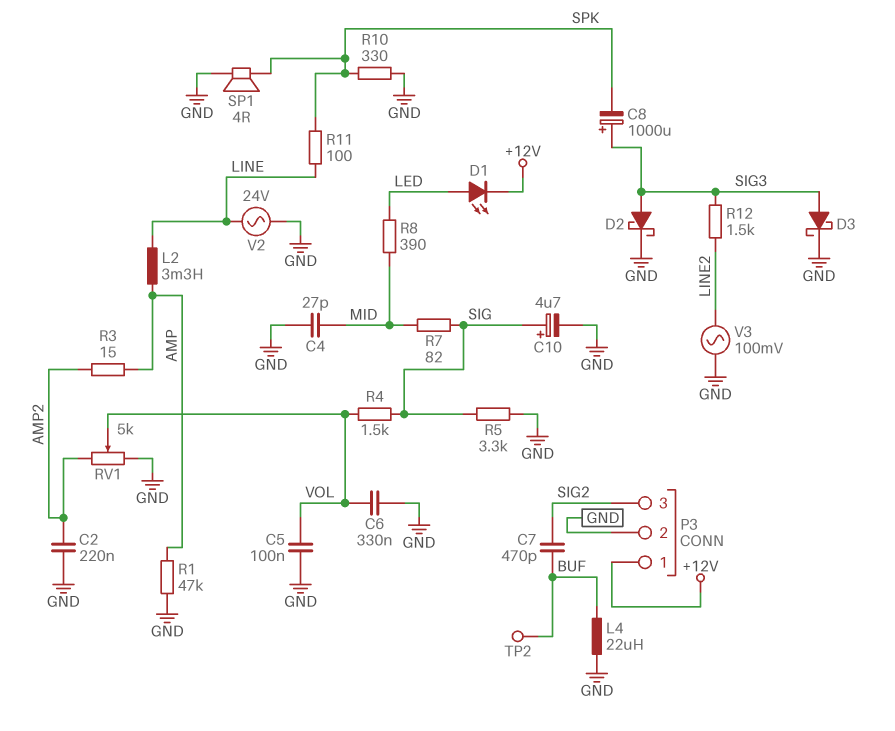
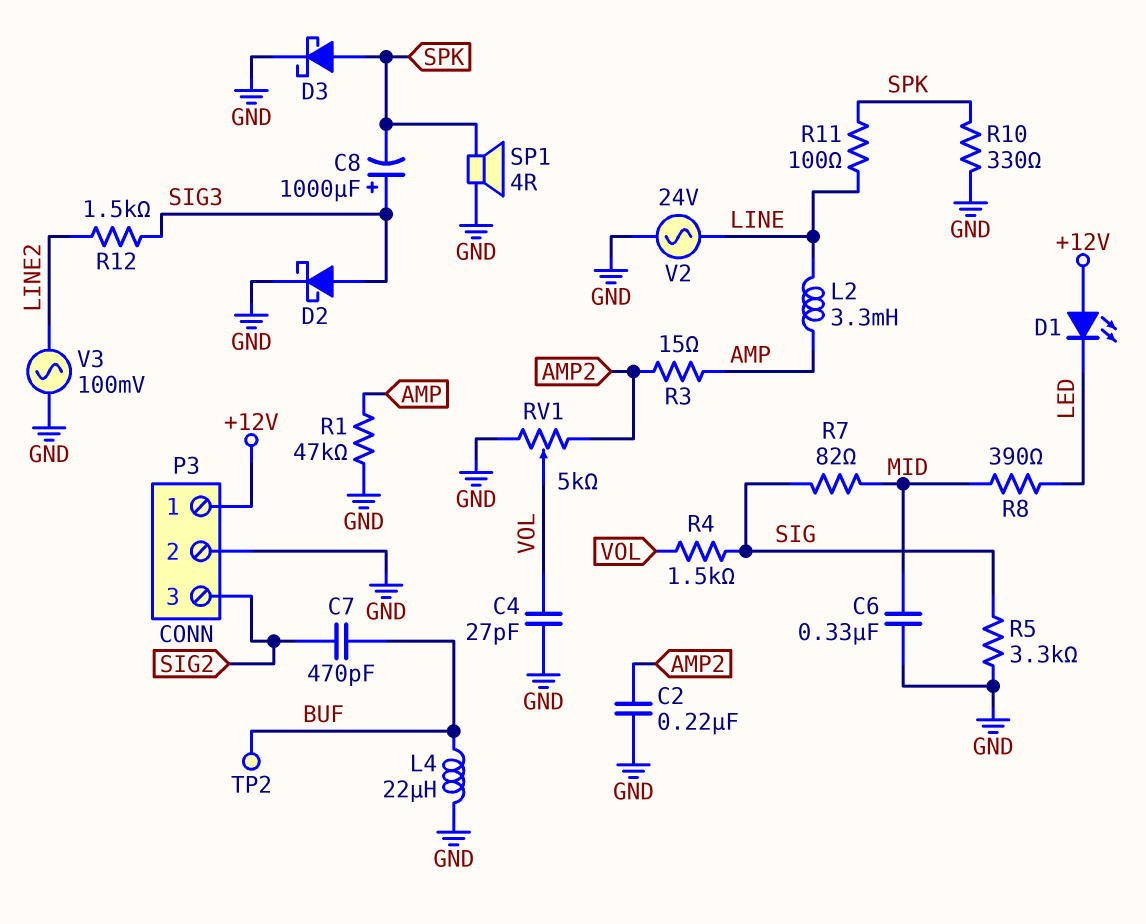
C4: 27pF (GND, MID) -> 27pF (GND, VOL)
C5: 100nF (GND, VOL) -> none
C6: 330nF (GND, VOL) -> 330nF (GND, MID)
C10: 4.7uF (plus SIG, minus GND) -> none
D1: LED (A LED, K +12V) -> LED (A +12V, K LED)
D3: schottky (A SIG3, K GND) -> schottky (A SPK, K GND)

